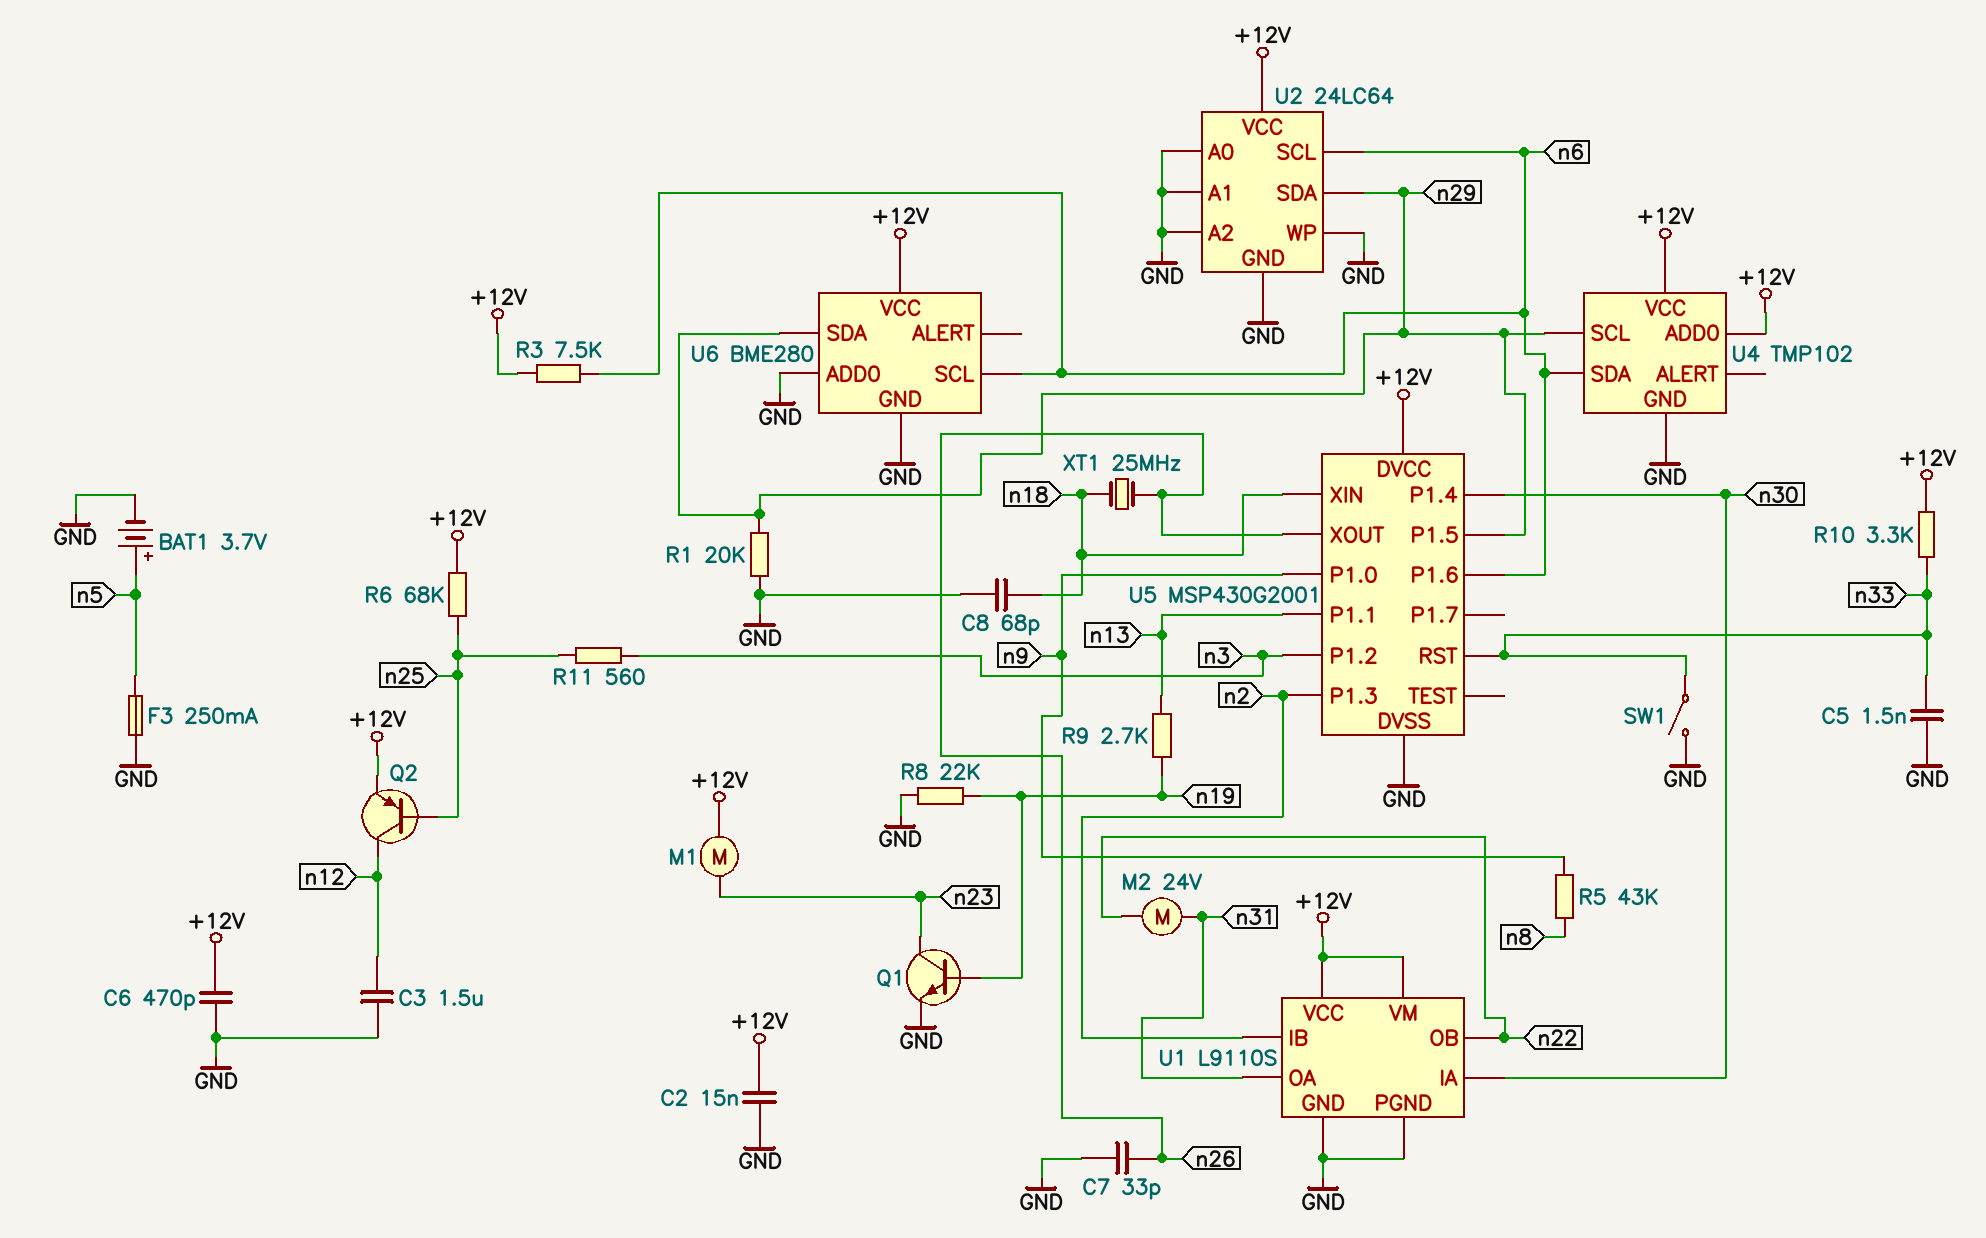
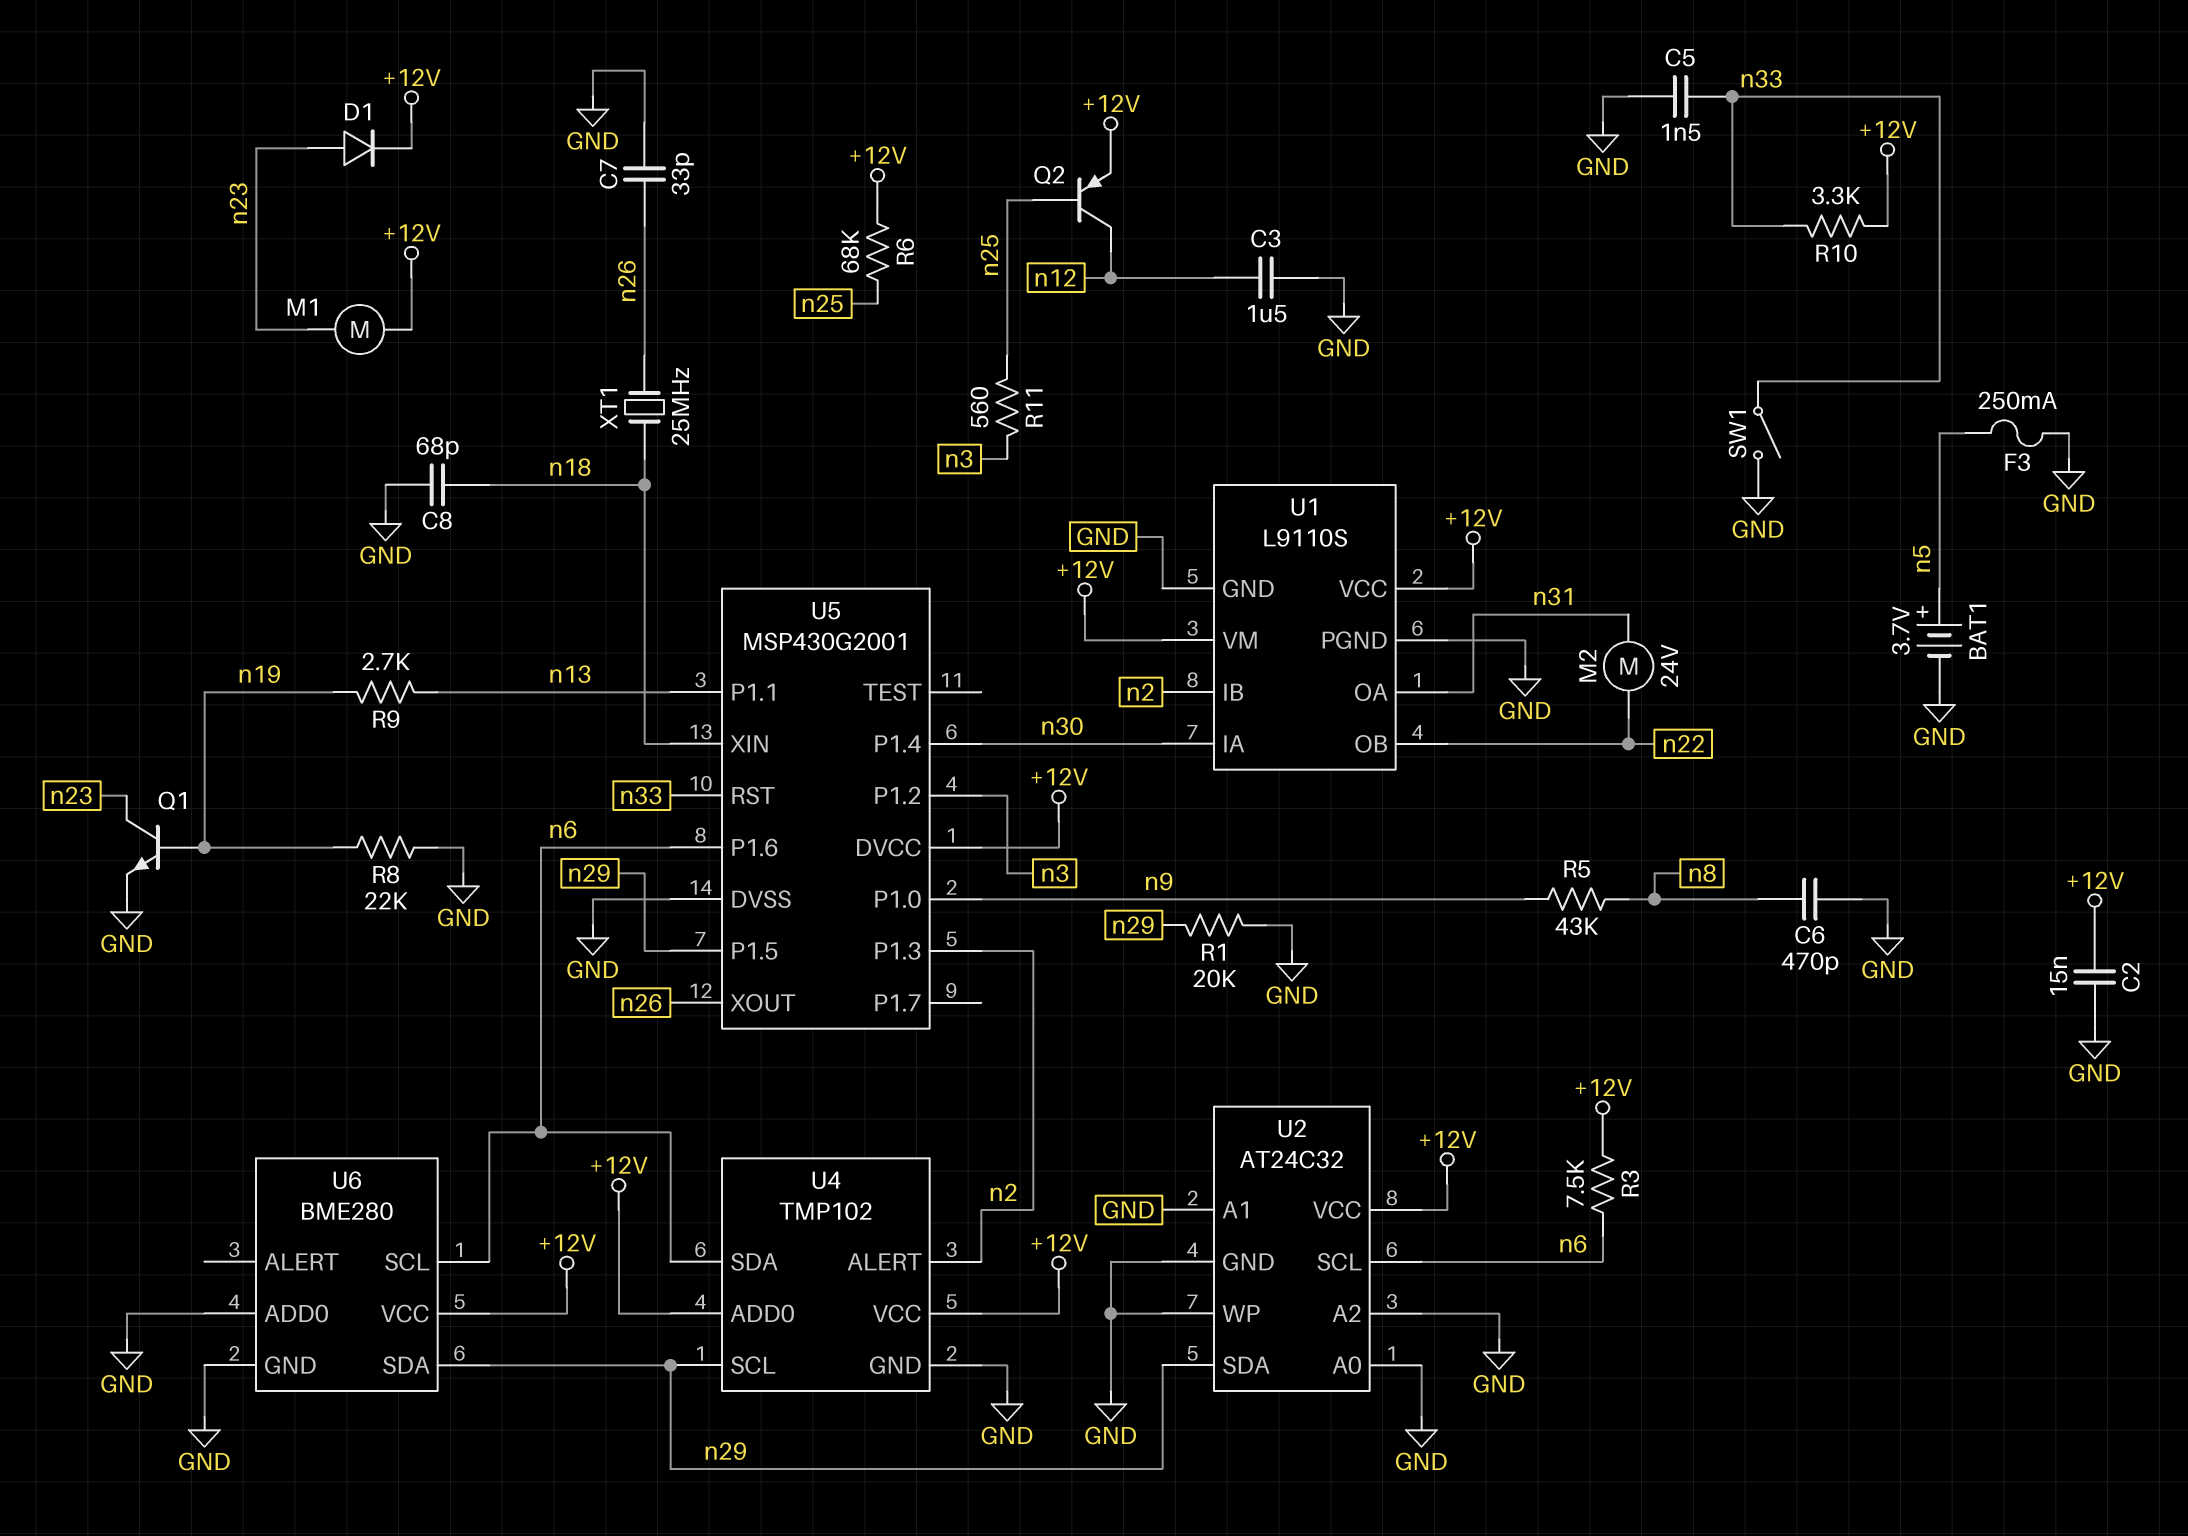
C6: 470pF (+12V, GND) -> 470pF (GND, n8)
D1: none -> diode (A n23, K +12V)
U2: 24LC64 -> AT24C32
U4 pin ALERT: none -> n2

